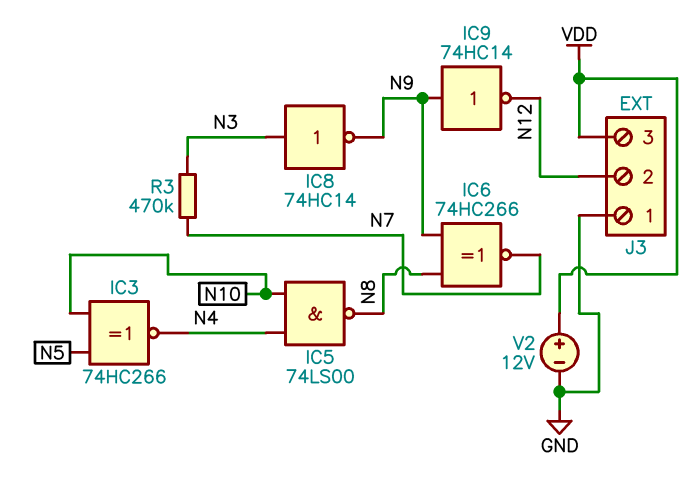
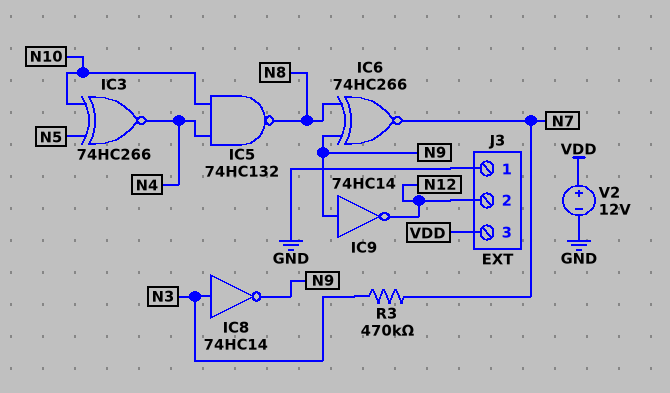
IC5: NAND 74LS00 (in N4, in N10, out N8) -> NAND 74HC132 (in N4, in N10, out N8)

